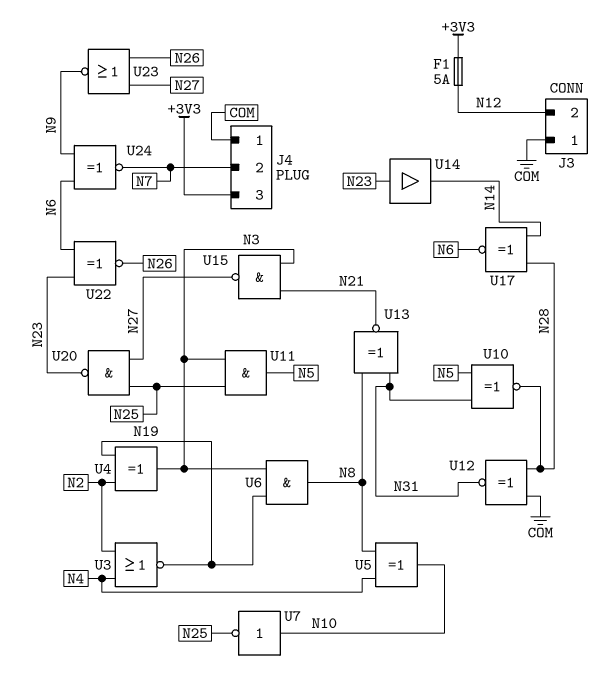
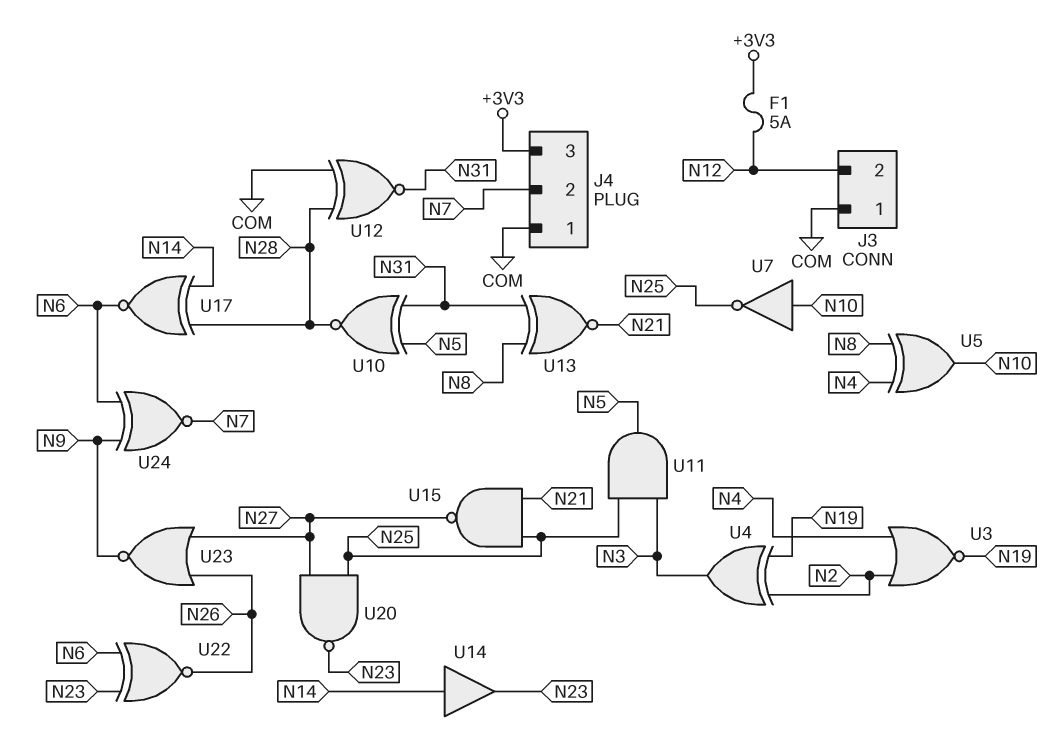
U6: AND (in N3, in N19, out N8) -> none
U14: buffer (in N23, out N14) -> buffer (in N14, out N23)
U15: NAND (in N3, in N21, out N27) -> NAND (in N21, in N25, out N27)

